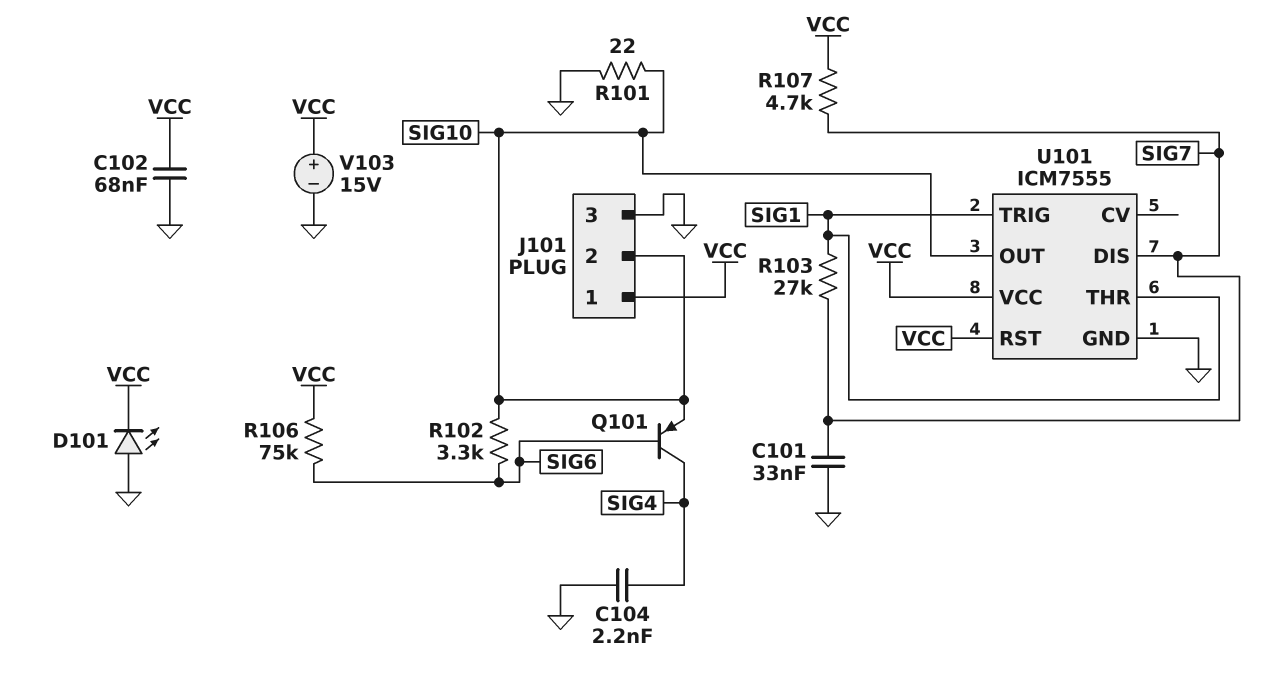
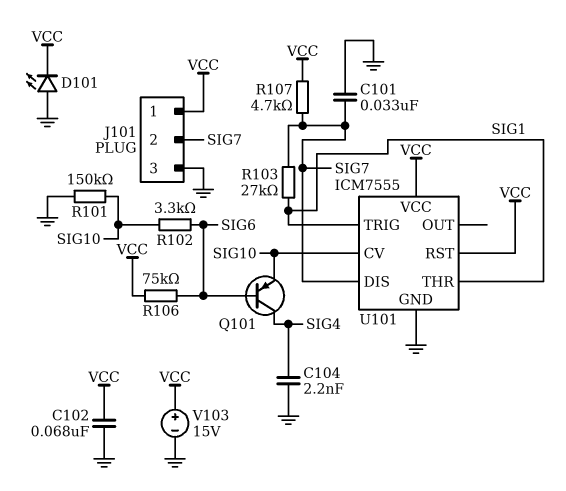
J101 pin 2: SIG10 -> SIG7
R101: 22 (GND, SIG10) -> 150k (GND, SIG10)
U101 pin CV: none -> SIG10
U101 pin OUT: SIG10 -> none

